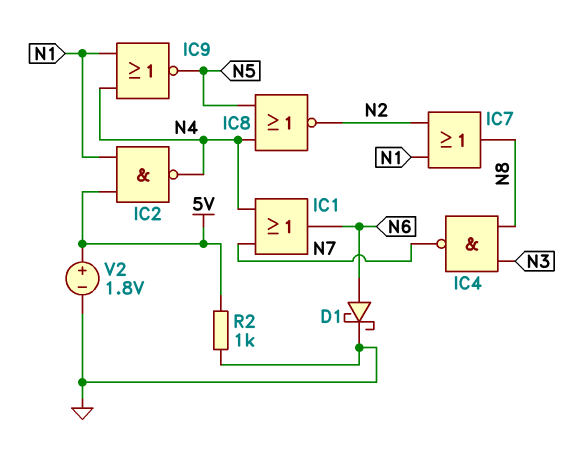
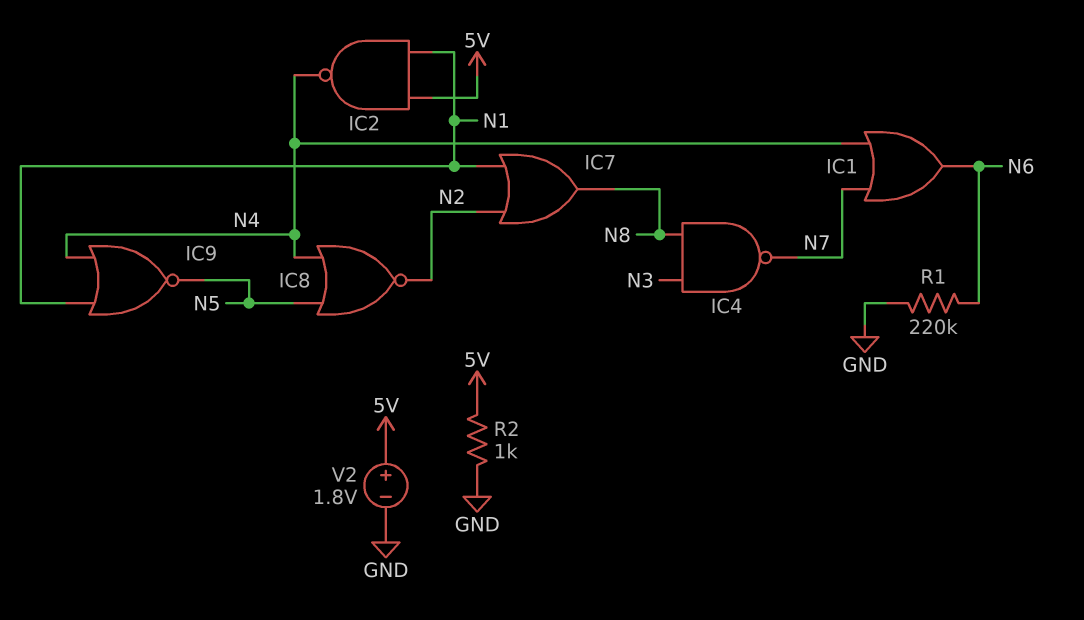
D1: schottky (A N6, K GND) -> none
R1: none -> 220k (GND, N6)

